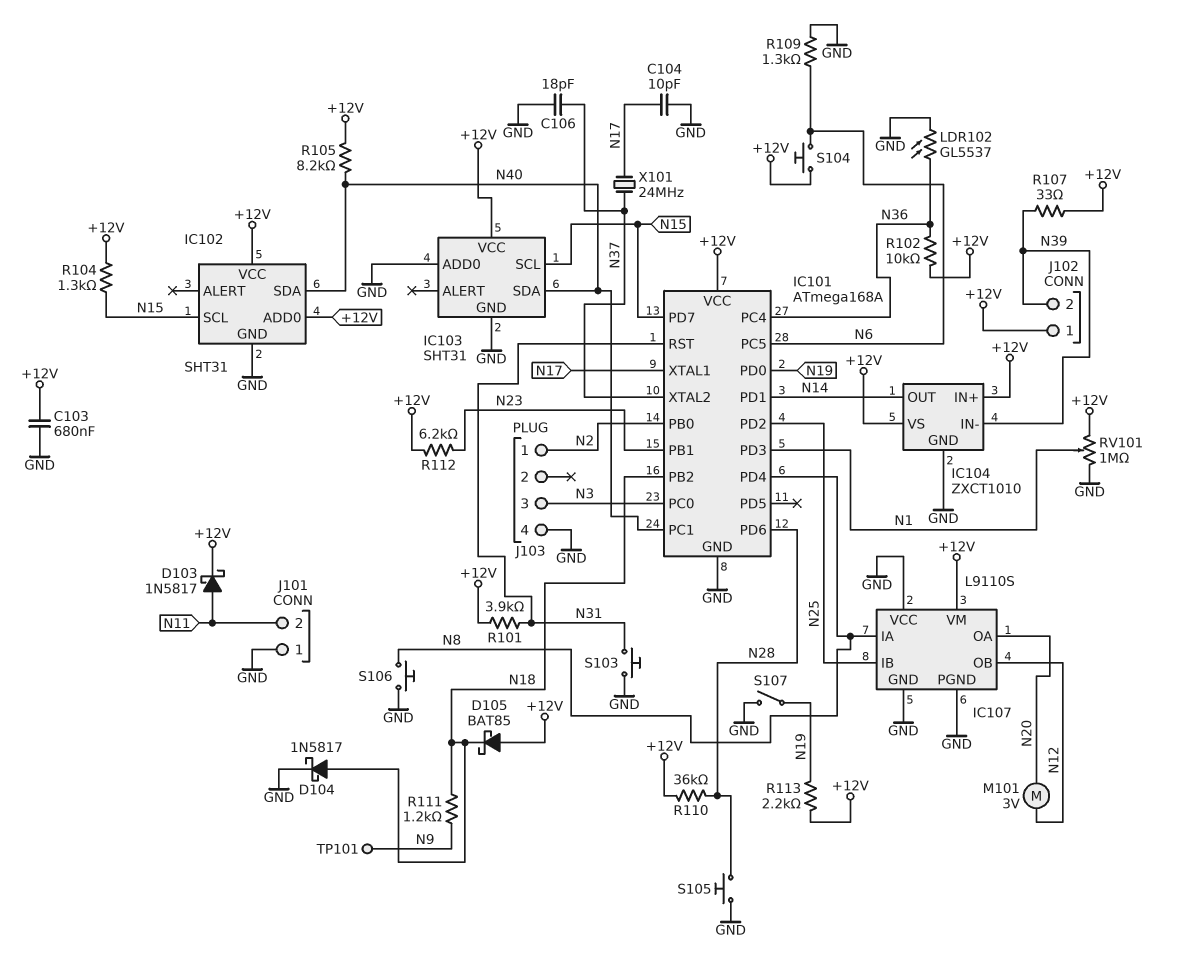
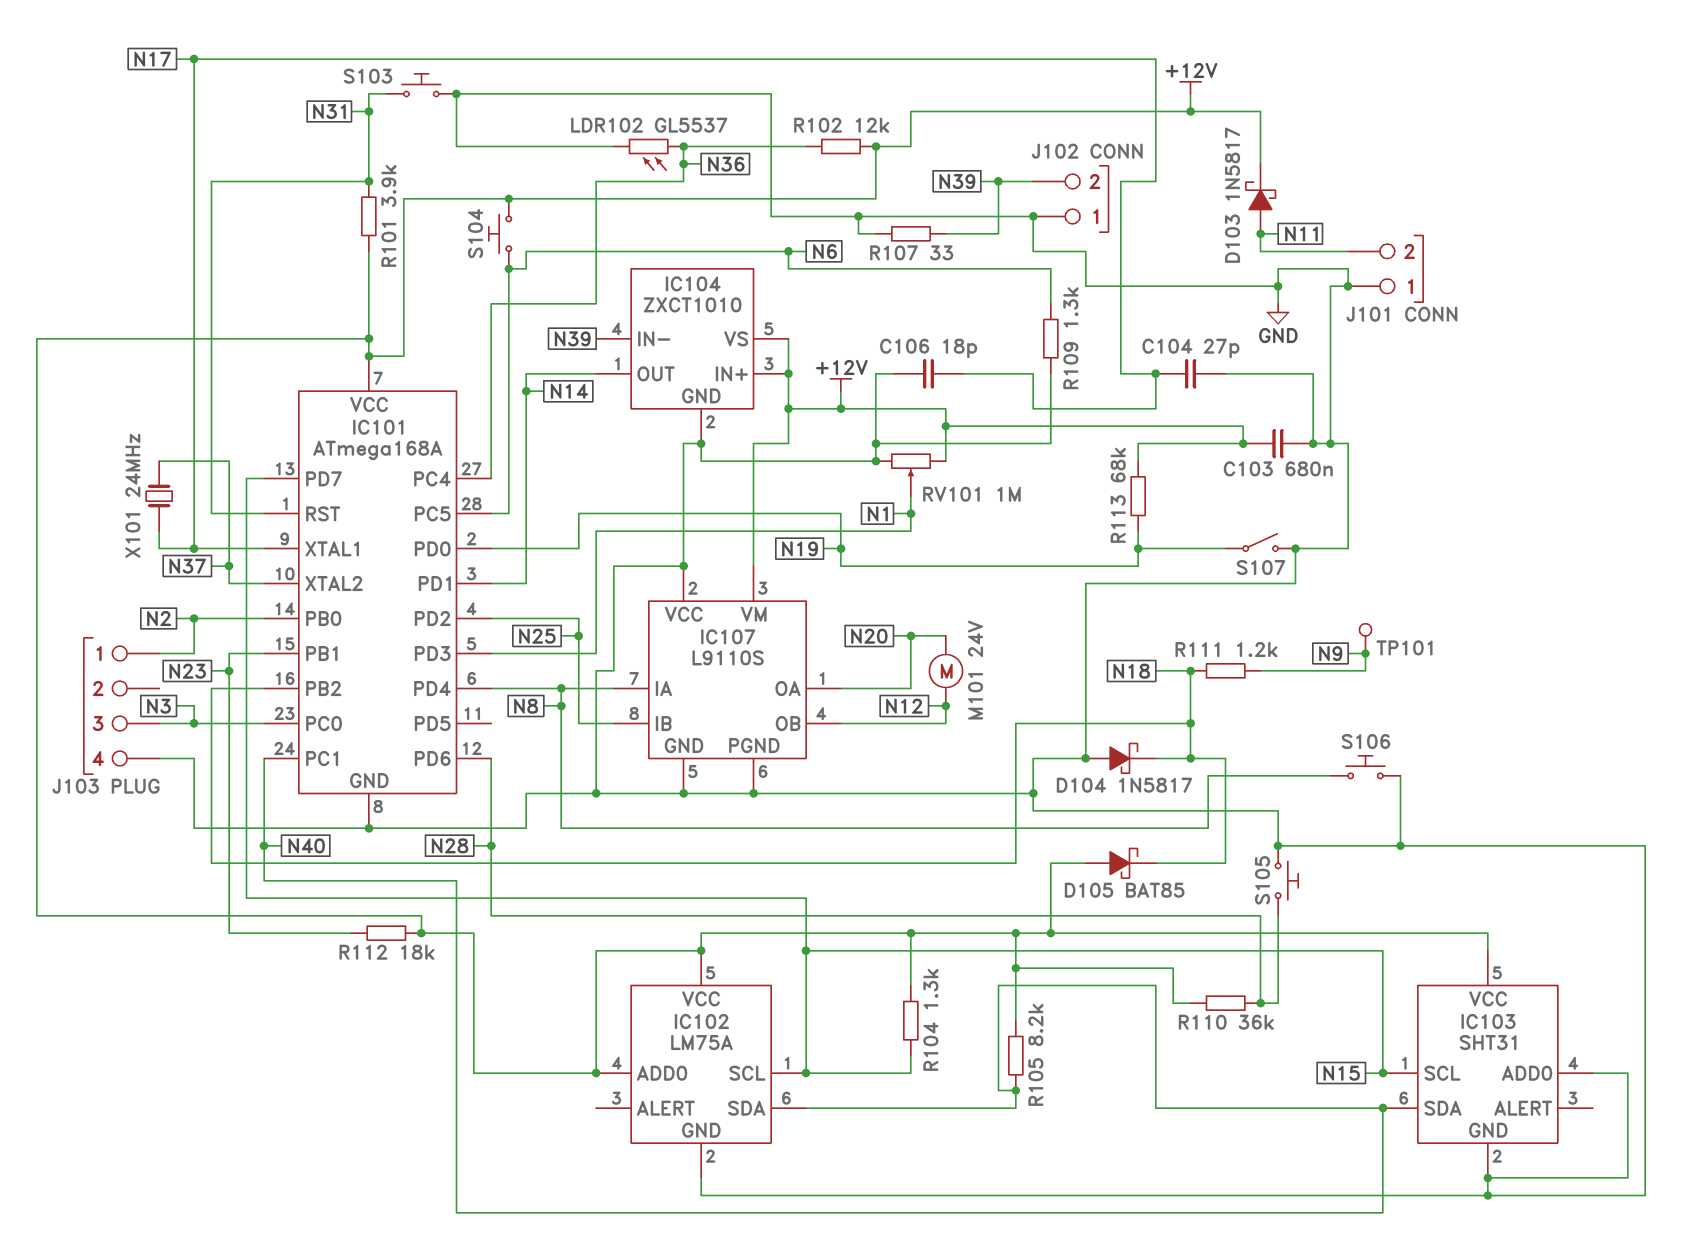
C104: 10pF (GND, N17) -> 27pF (GND, N17)
C106: 18pF (GND, N37) -> 18pF (GND, N17)
D104: schottky 1N5817 (A N18, K GND) -> schottky 1N5817 (A GND, K N18)
IC102: SHT31 -> LM75A
J102 pin 1: +12V -> GND
M101: motor 3V (N12, N20) -> motor 24V (N12, N20)
R102: 10k (+12V, N36) -> 12k (+12V, N36)
R107: 33 (+12V, N39) -> 33 (GND, N39)
R112: 6.2k (+12V, N23) -> 18k (+12V, N23)
R113: 2.2k (+12V, N19) -> 68k (+12V, N19)

